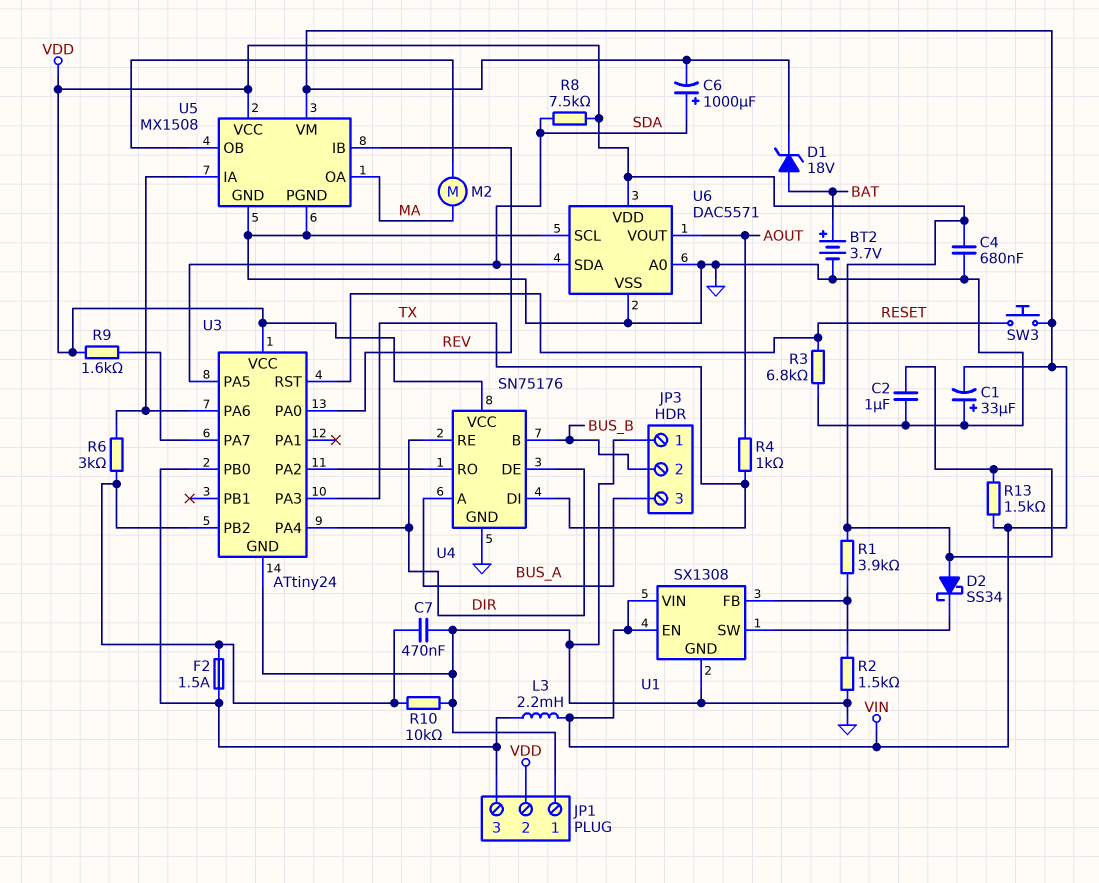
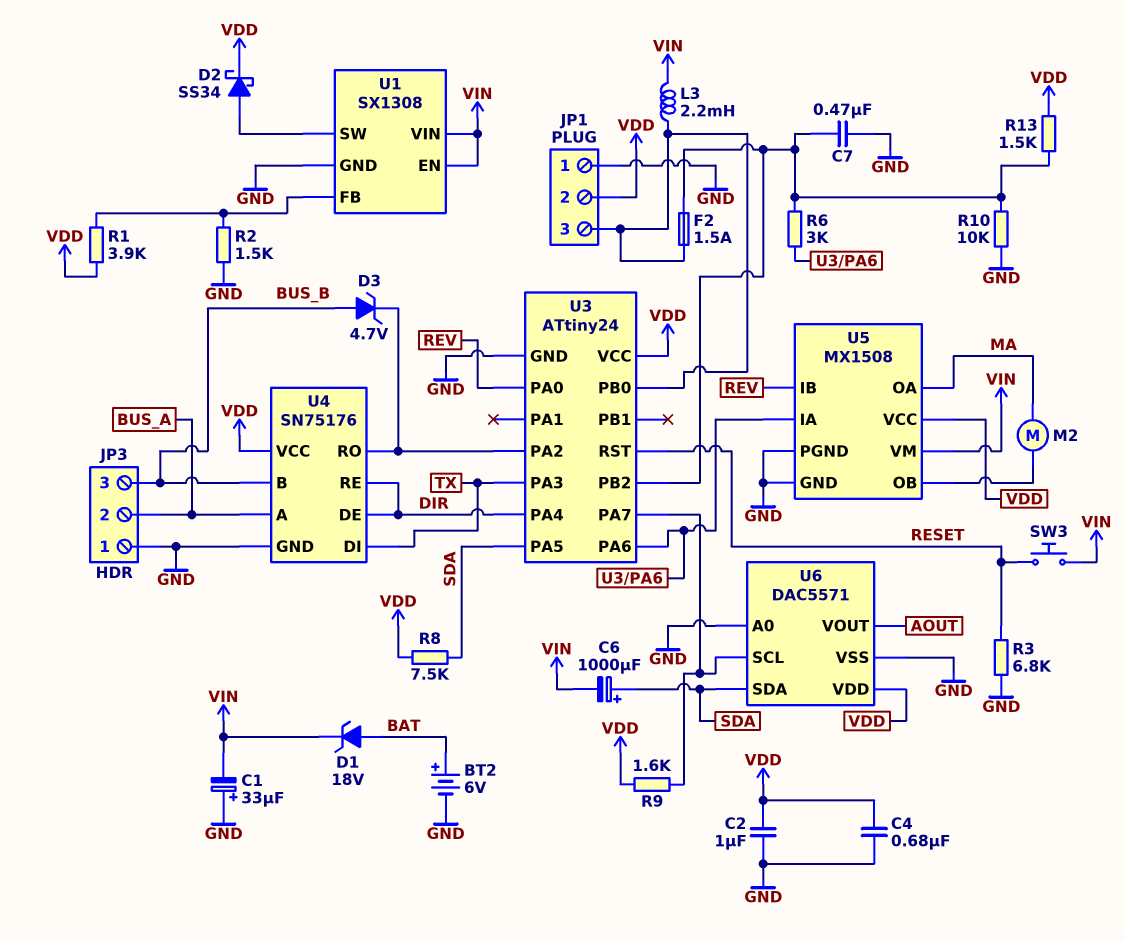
BT2: 3.7V (plus BAT, minus GND) -> 6V (plus BAT, minus GND)
D2: schottky SS34 (A VDD, K U1/SW) -> schottky SS34 (A U1/SW, K VDD)
D3: none -> zener 4.7V (A BUS_B, K U3/PA2)
JP3 pin 2: BUS_B -> BUS_A
JP3 pin 3: BUS_A -> BUS_B
R4: 1k (AOUT, TX) -> none
R13: 1.5k (VDD, VIN) -> 1.5k (U3/PB2, VDD)
U6 pin SCL: GND -> U3/PA7

